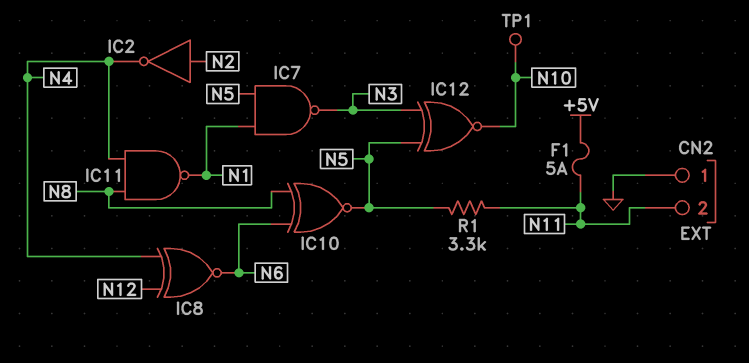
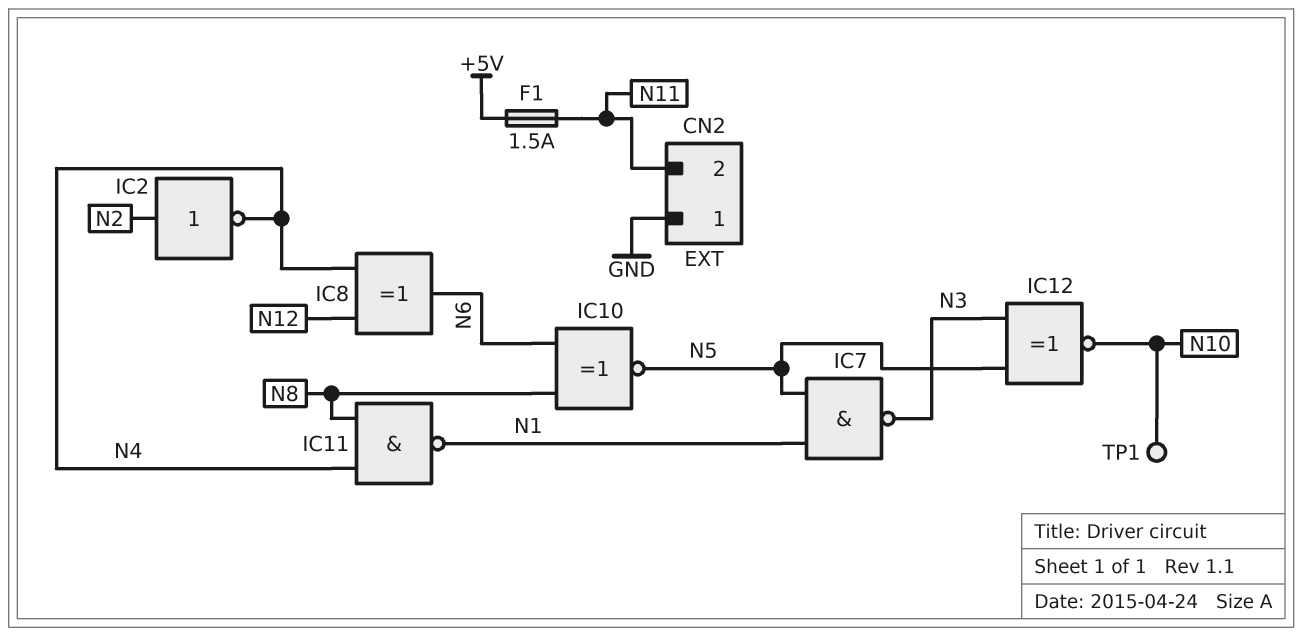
F1: 5A (+5V, N11) -> 1.5A (+5V, N11)
IC8: XNOR (in N4, in N12, out N6) -> XOR (in N4, in N12, out N6)
R1: 3.3k (N5, N11) -> none

